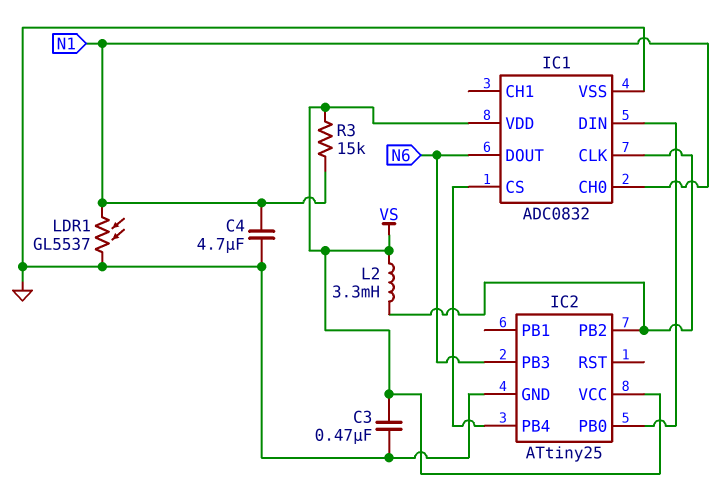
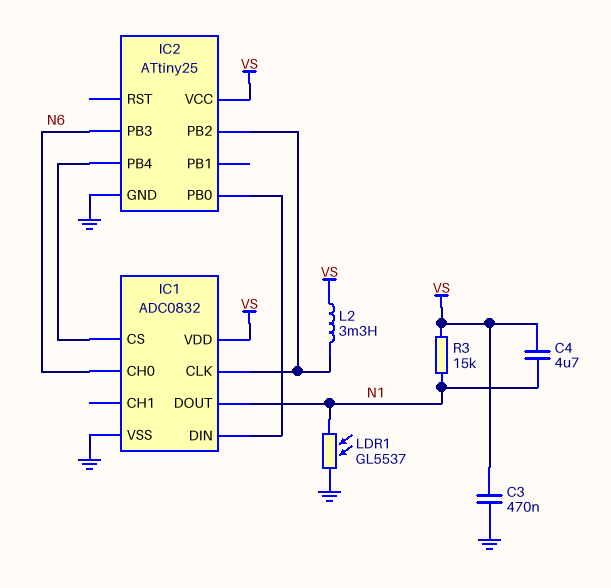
C4: 4.7uF (GND, N1) -> 4.7uF (N1, VS)
IC1 pin CH0: N1 -> N6
IC1 pin DOUT: N6 -> N1

